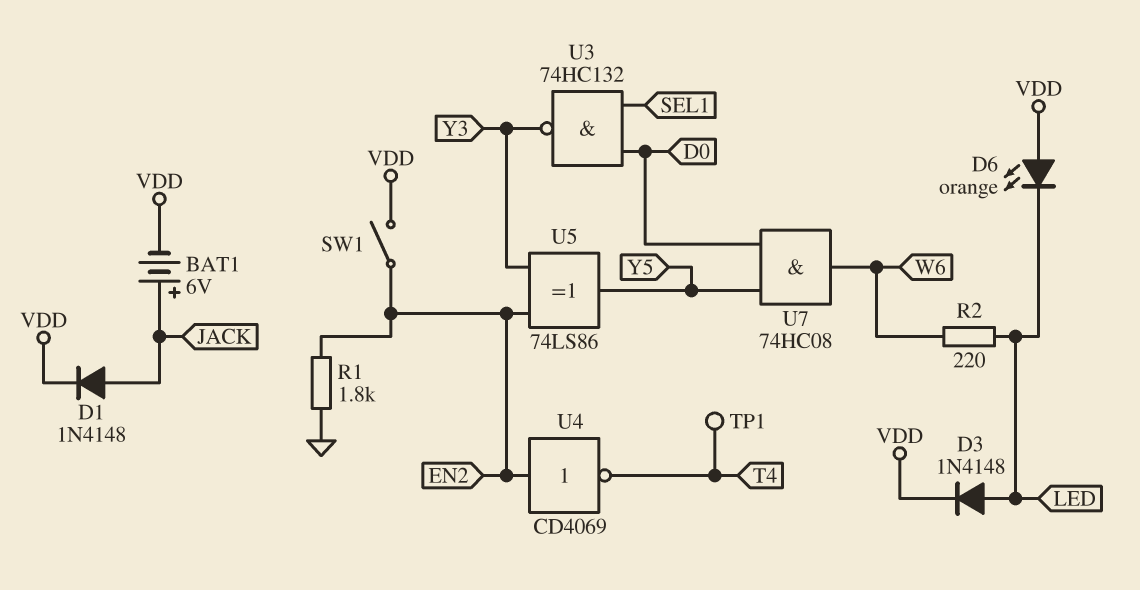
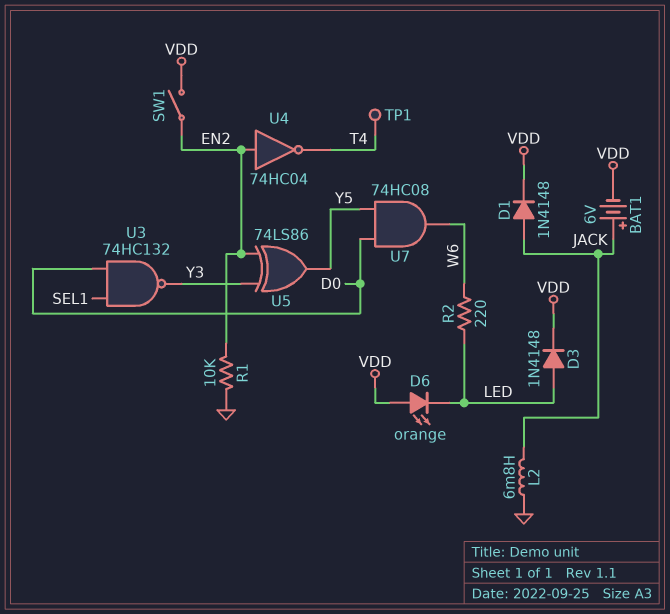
L2: none -> 6.8mH (GND, JACK)
R1: 1.8k (EN2, GND) -> 10k (EN2, GND)
U4: NOT CD4069 (in EN2, out T4) -> NOT 74HC04 (in EN2, out T4)

